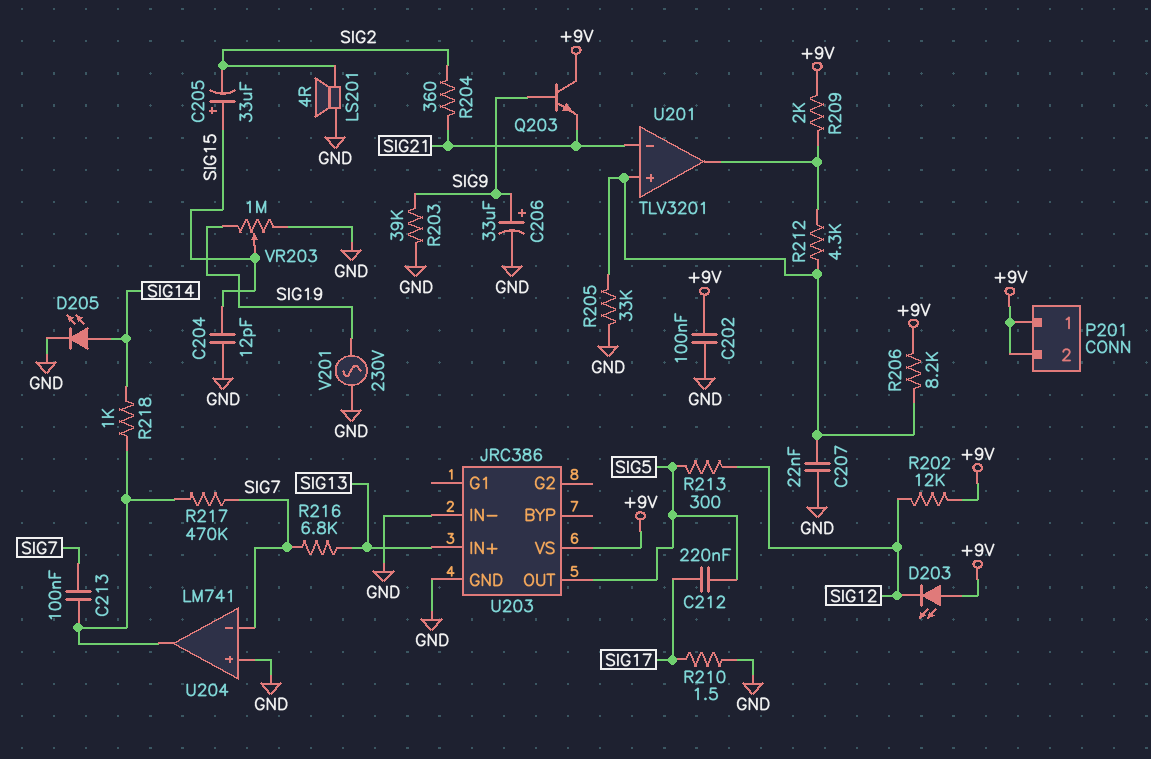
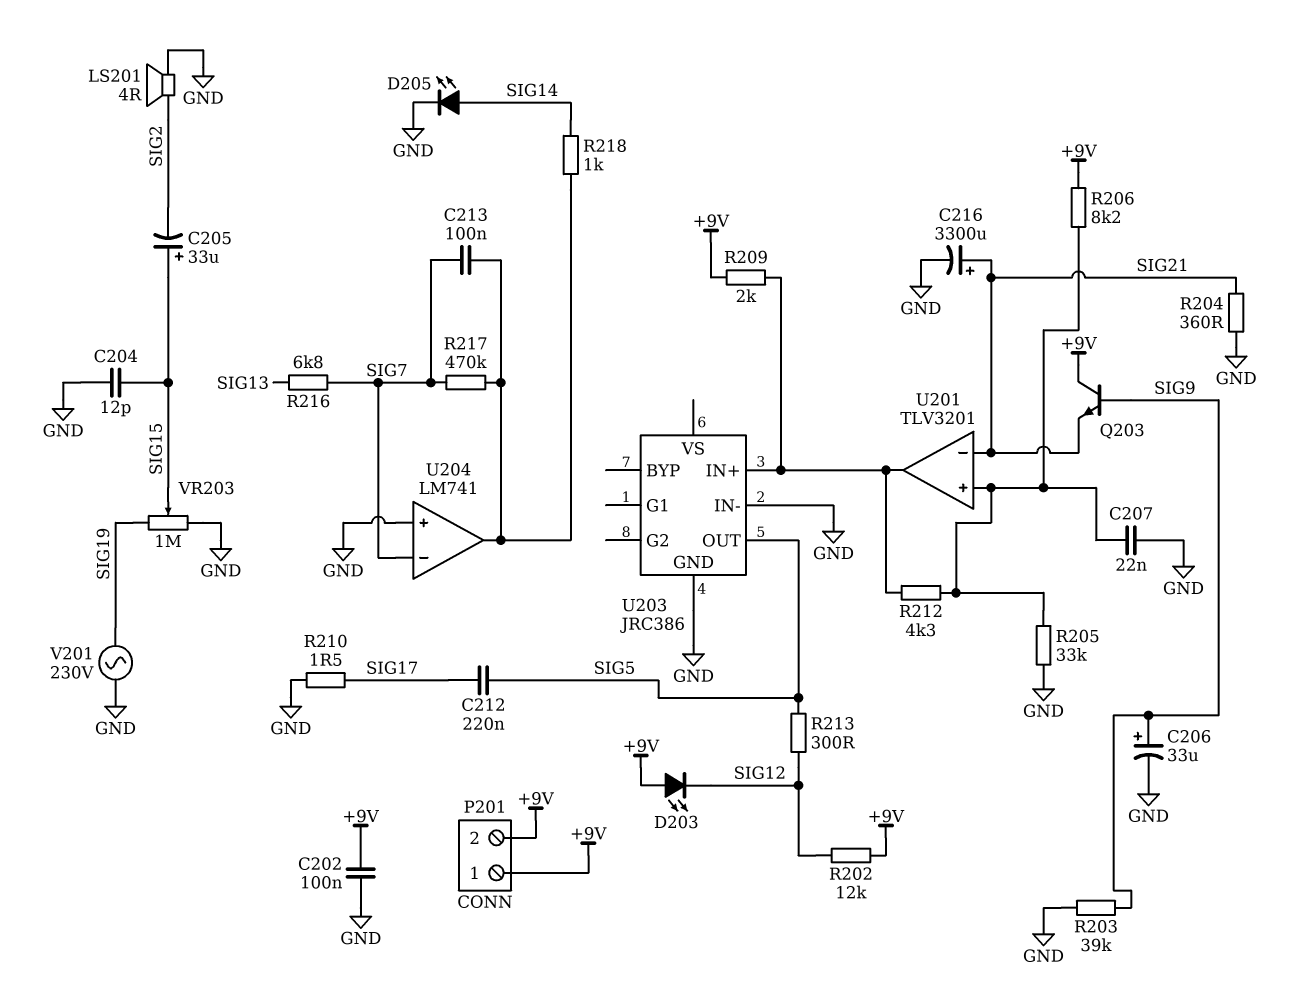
C216: none -> 3300uF (plus SIG21, minus GND)
R204: 360 (SIG2, SIG21) -> 360 (GND, SIG21)
U203 pin IN+: SIG13 -> U201/out
U203 pin VS: +9V -> none

